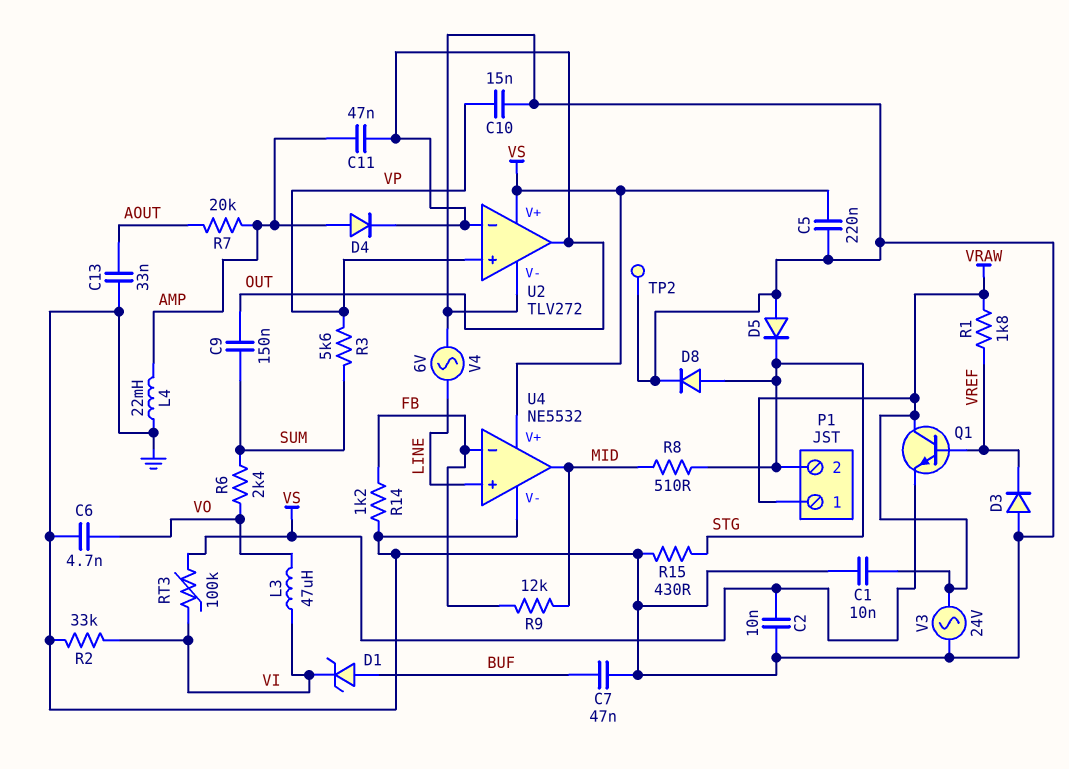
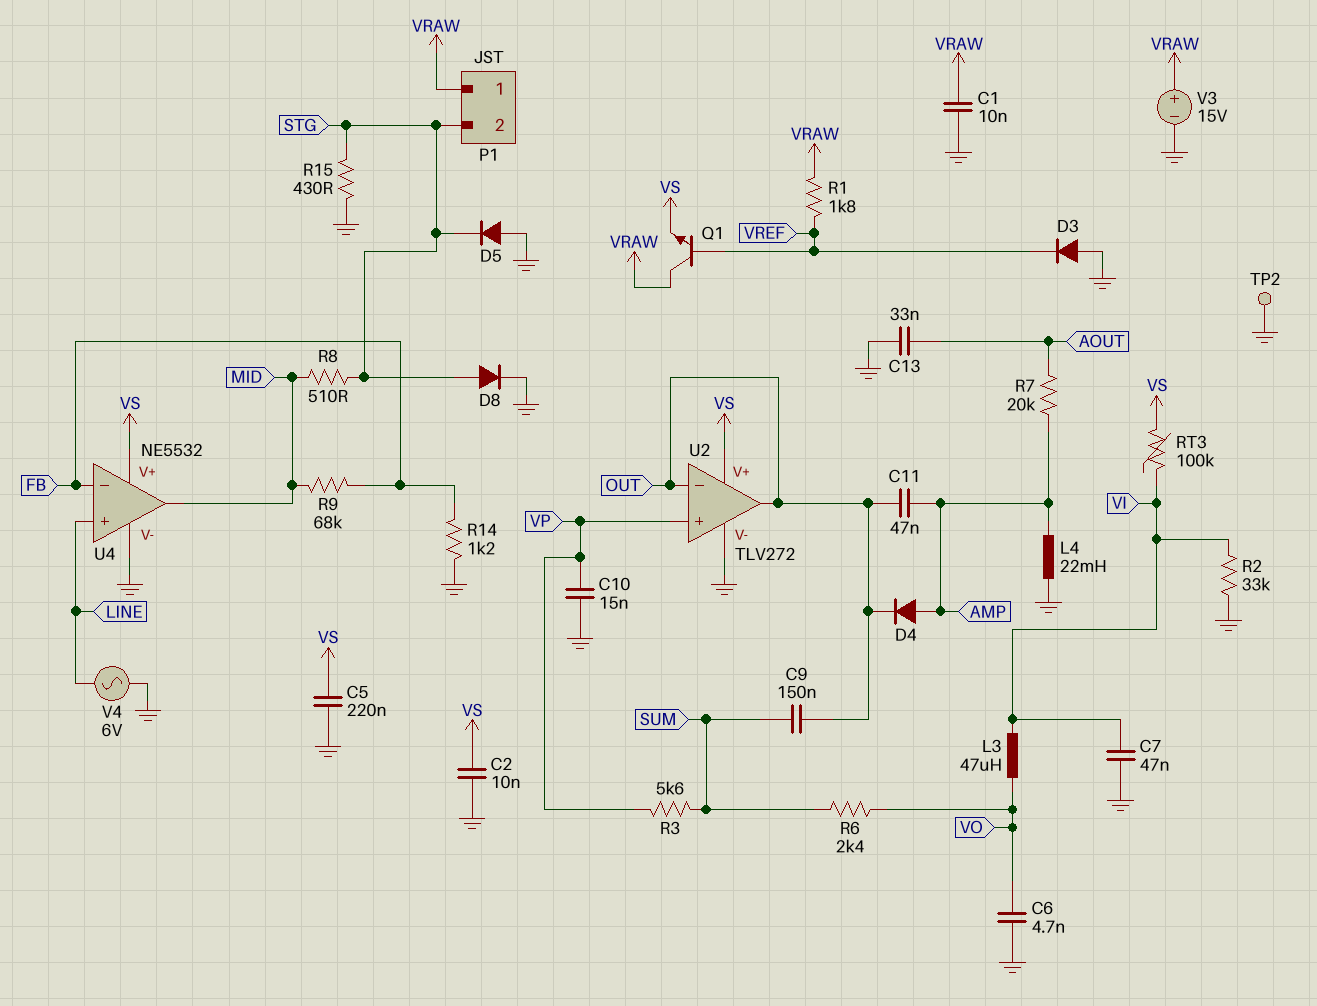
C7: 47nF (BUF, GND) -> 47nF (GND, VI)
D1: zener (A BUF, K VI) -> none
R9: 12k (FB, MID) -> 68k (FB, MID)
V3: AC 24V (GND, VRAW) -> 15V (plus VRAW, minus GND)

